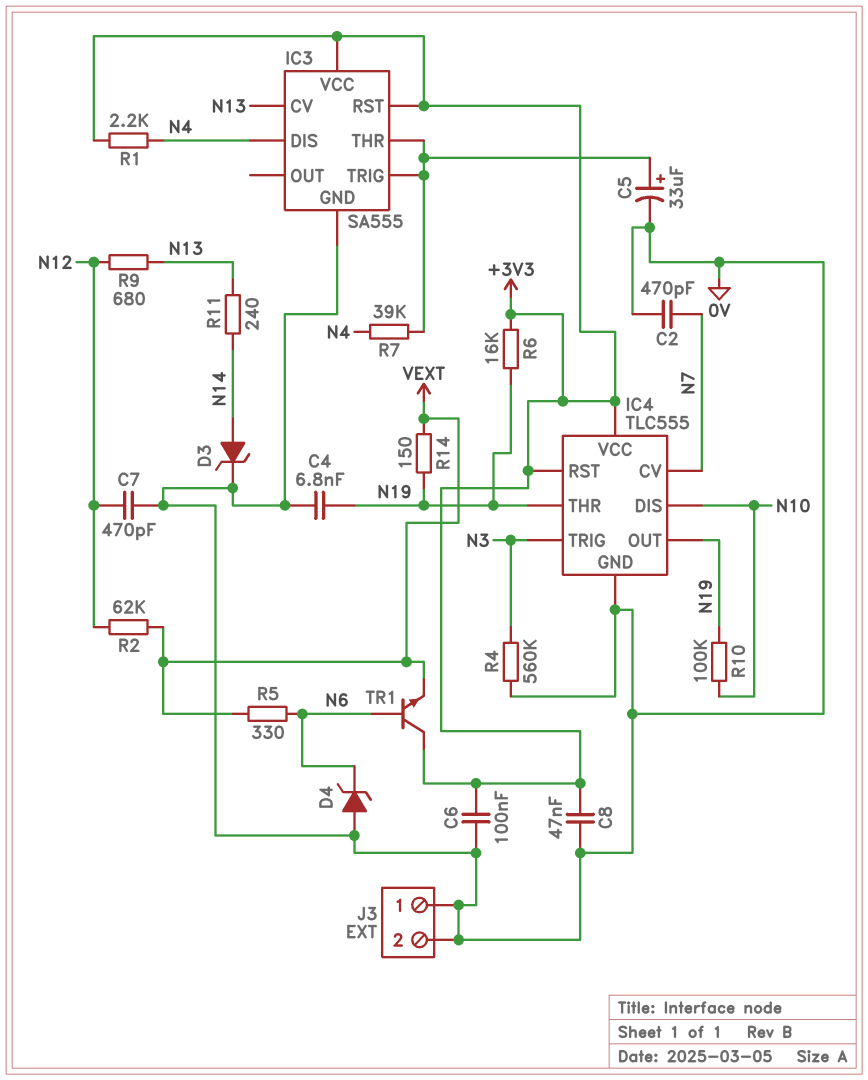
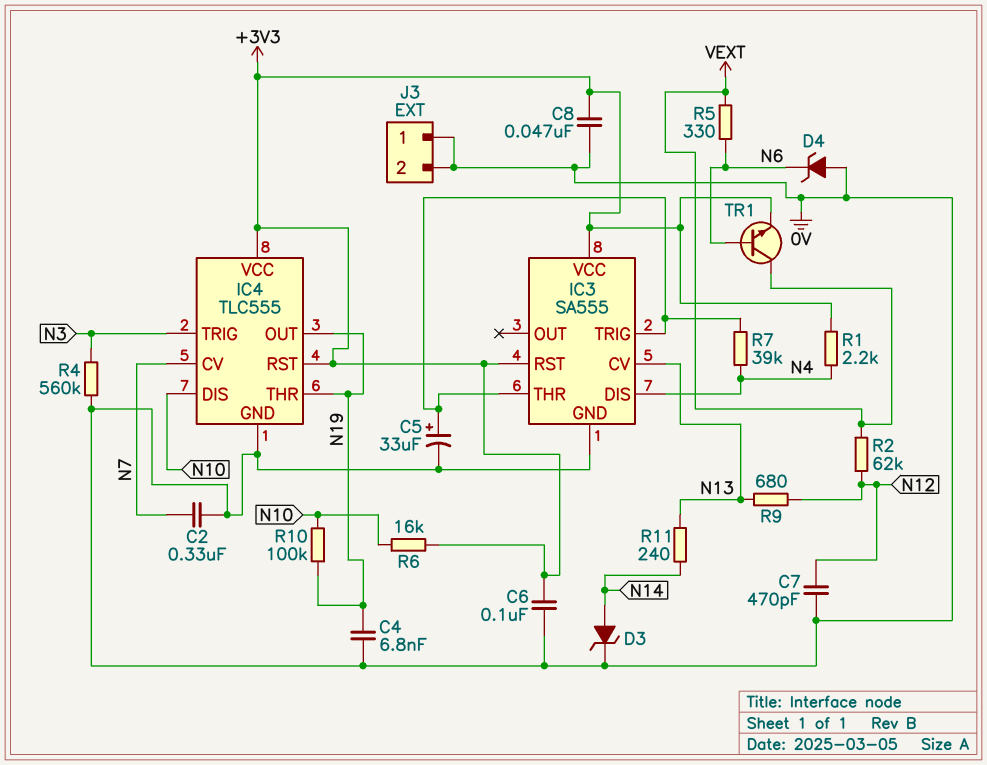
C2: 470pF (0V, N7) -> 330nF (0V, N7)
R6: 16k (+3V3, N19) -> 16k (+3V3, N10)
R14: 150 (N19, VEXT) -> none
TR1: NPN (B N6, C +3V3, E VEXT) -> NPN (B N6, C VEXT, E +3V3)

